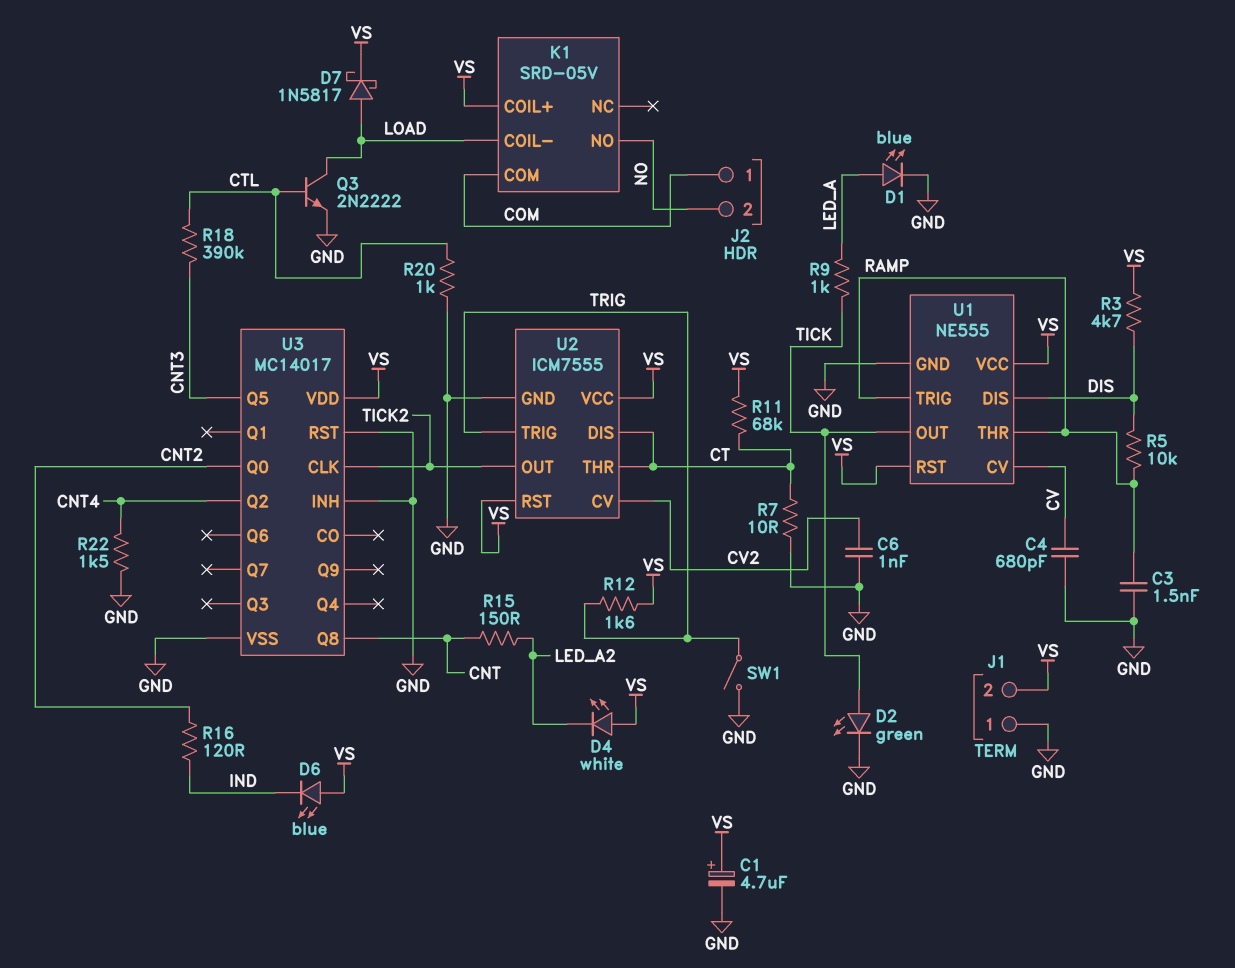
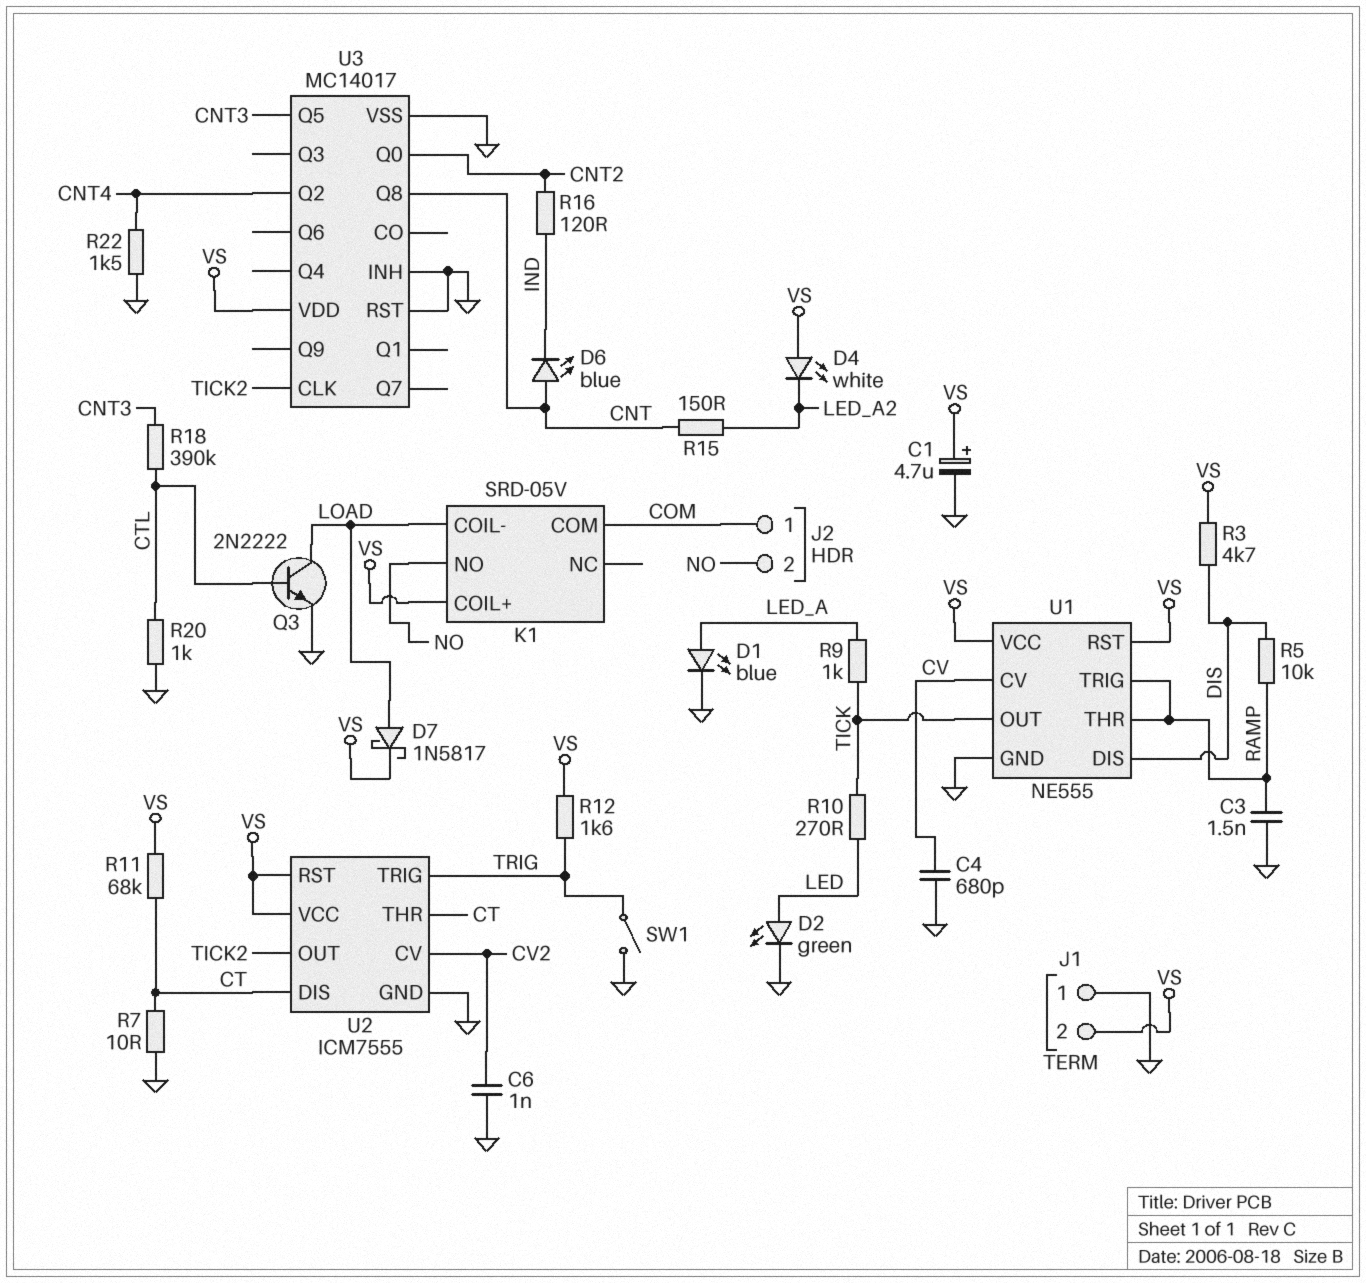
D2: LED green (A TICK, K GND) -> LED green (A LED, K GND)
D6: LED blue (A VS, K IND) -> LED blue (A CNT, K IND)
R10: none -> 270 (LED, TICK)

